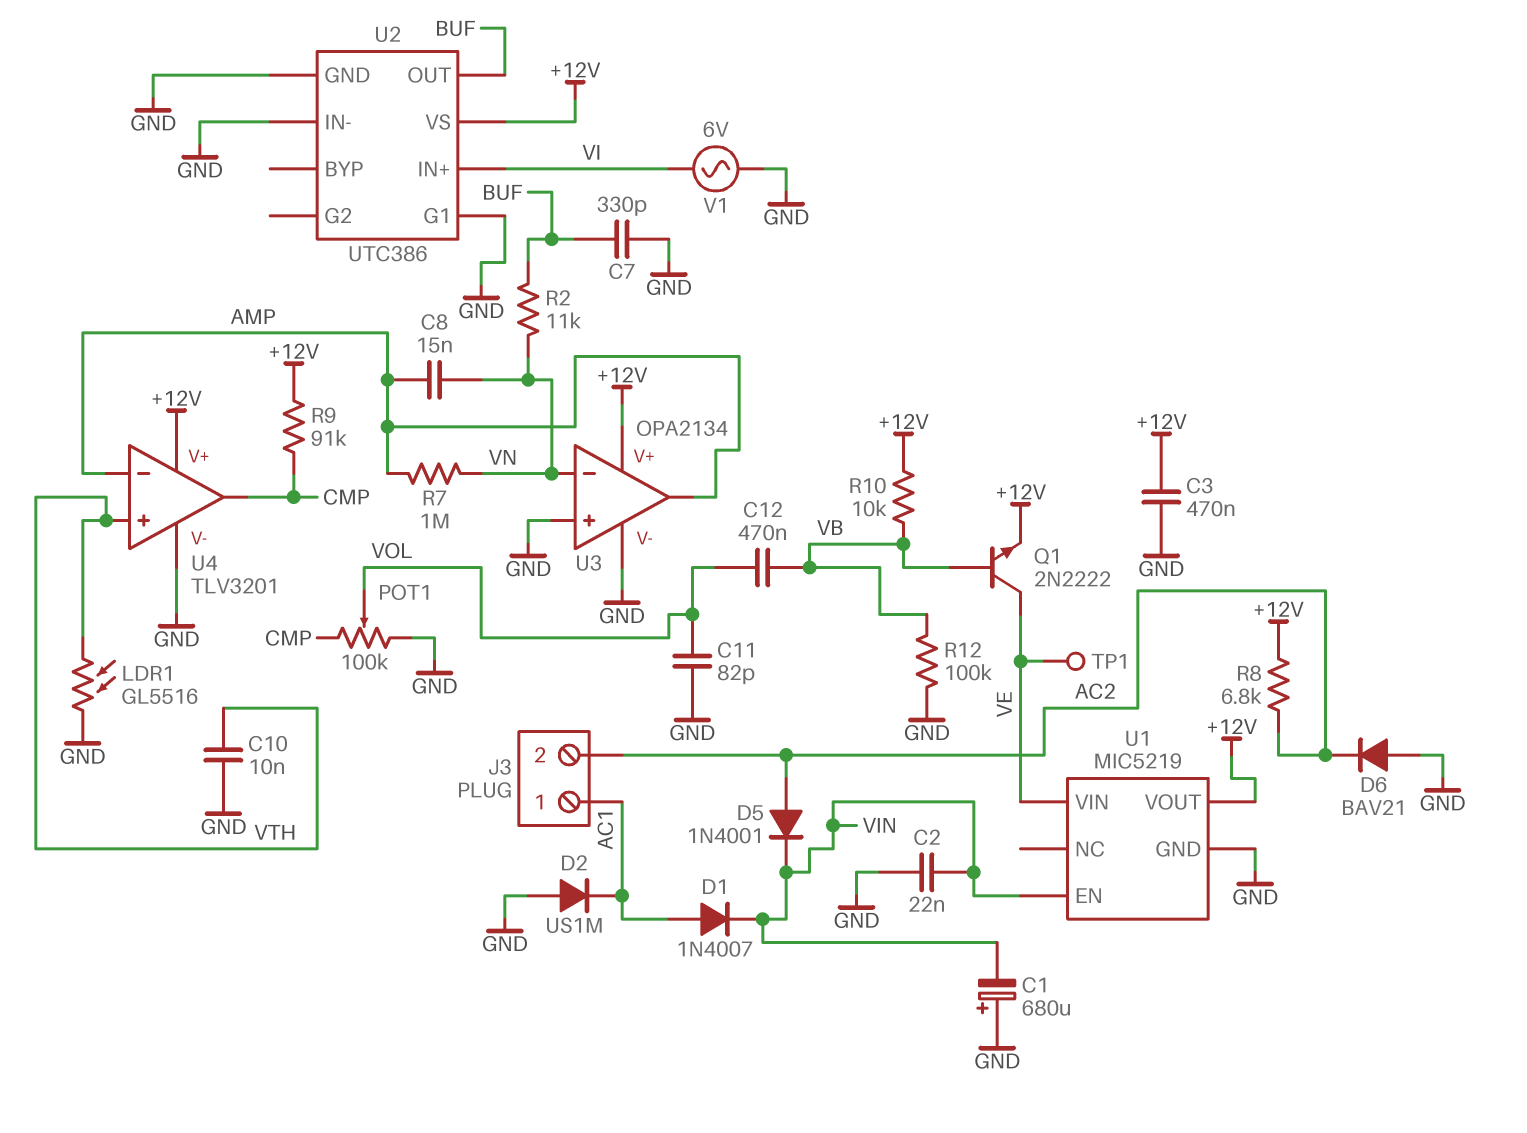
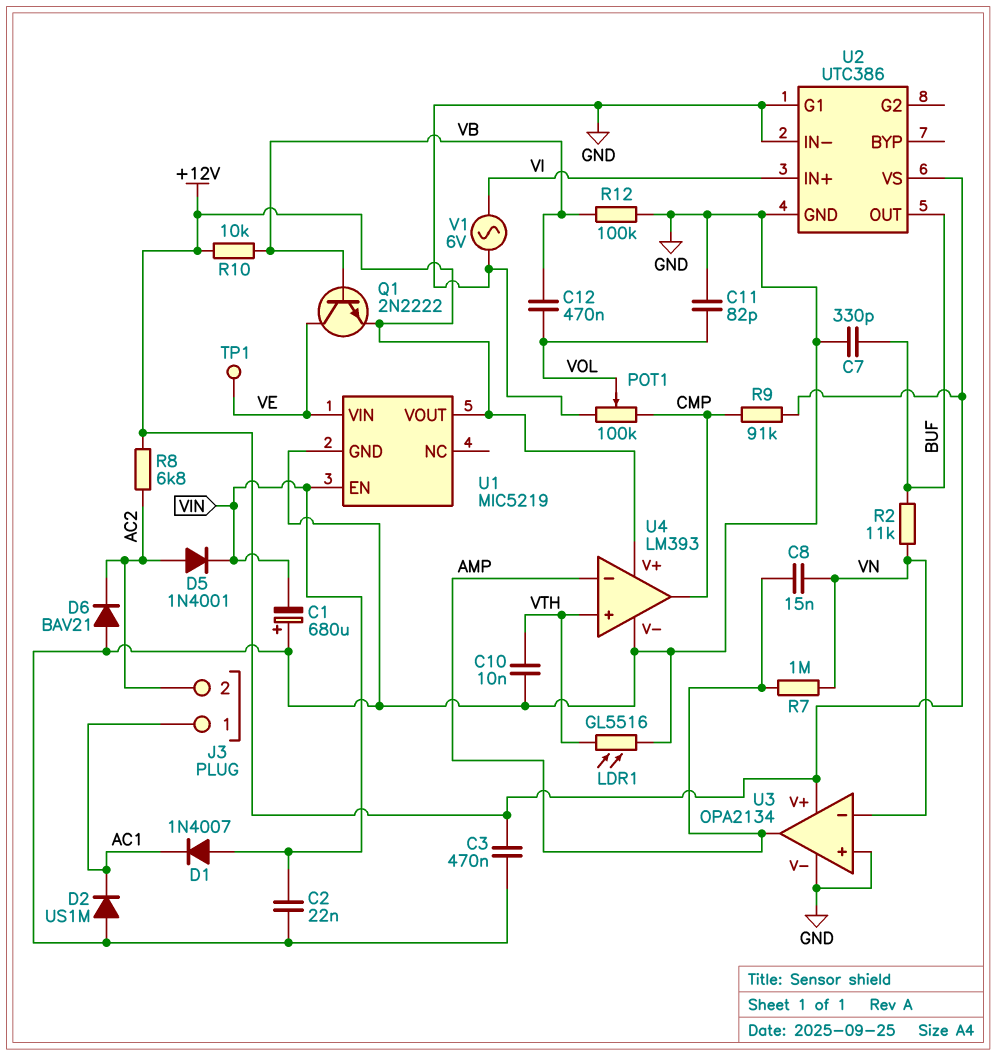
D1: diode 1N4007 (A AC1, K VIN) -> diode 1N4007 (A VIN, K AC1)
U4: TLV3201 -> LM393

